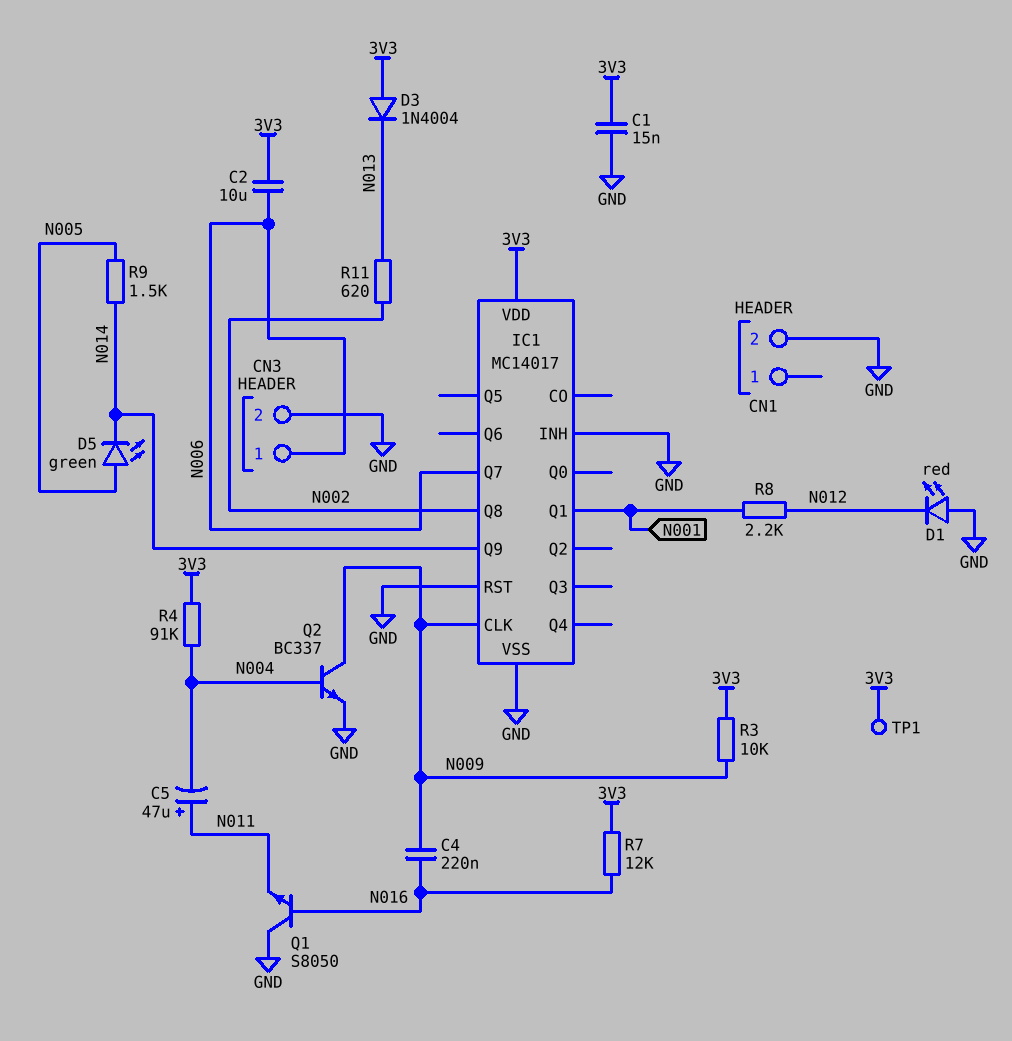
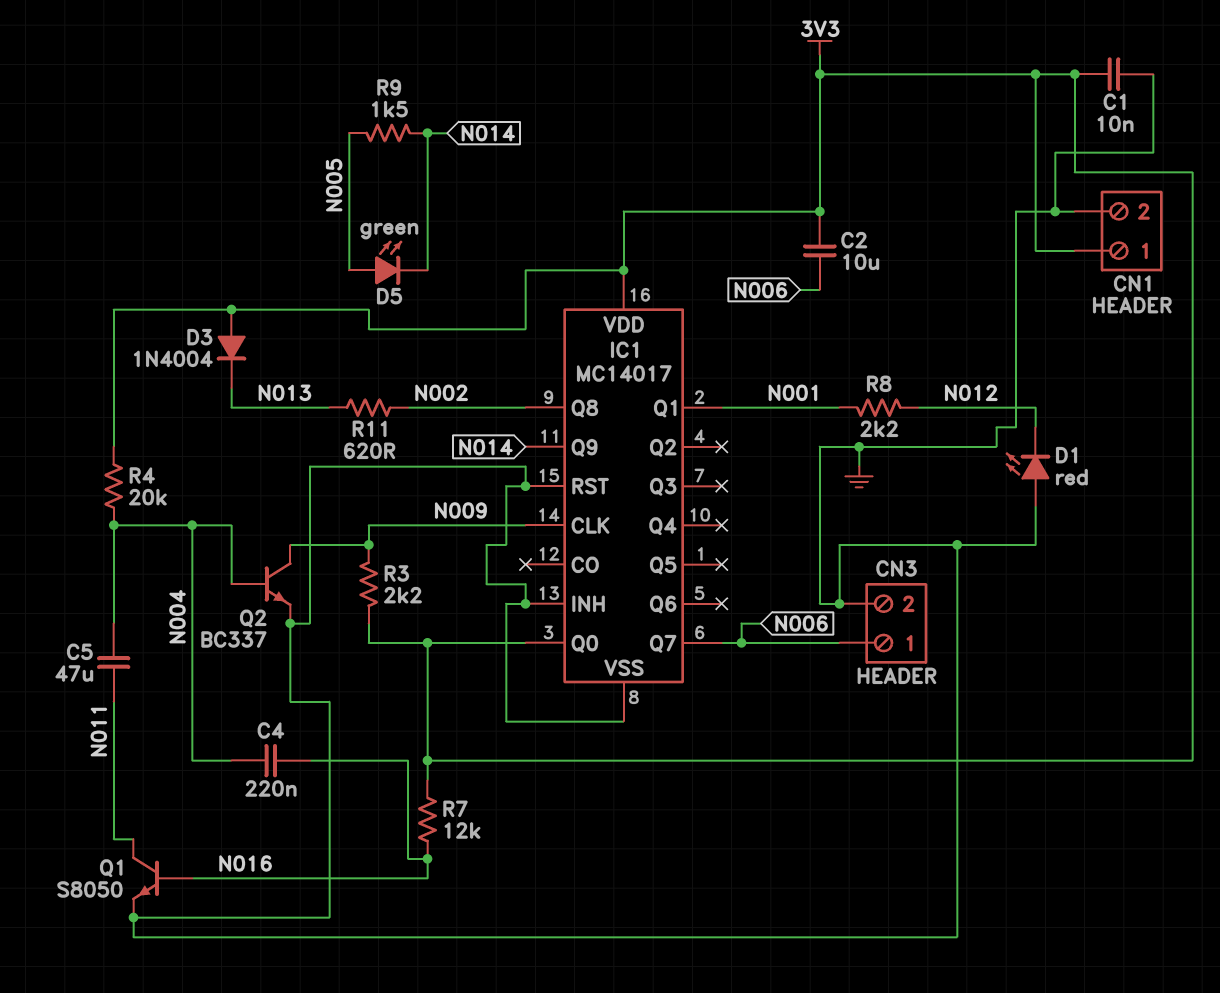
C1: 15nF (3V3, GND) -> 10nF (3V3, GND)
C4: 220nF (N009, N016) -> 220nF (N004, N016)
C5: 47uF (plus N011, minus N004) -> 47uF (N004, N011)
CN1 pin 1: none -> 3V3
IC1 pin Q0: none -> 3V3
Q1: NPN S8050 (B N016, C GND, E N011) -> NPN S8050 (B N016, C N011, E GND)
R3: 10k (3V3, N009) -> 2.2k (3V3, N009)
R4: 91k (3V3, N004) -> 20k (3V3, N004)
TP1: test point (3V3) -> none

